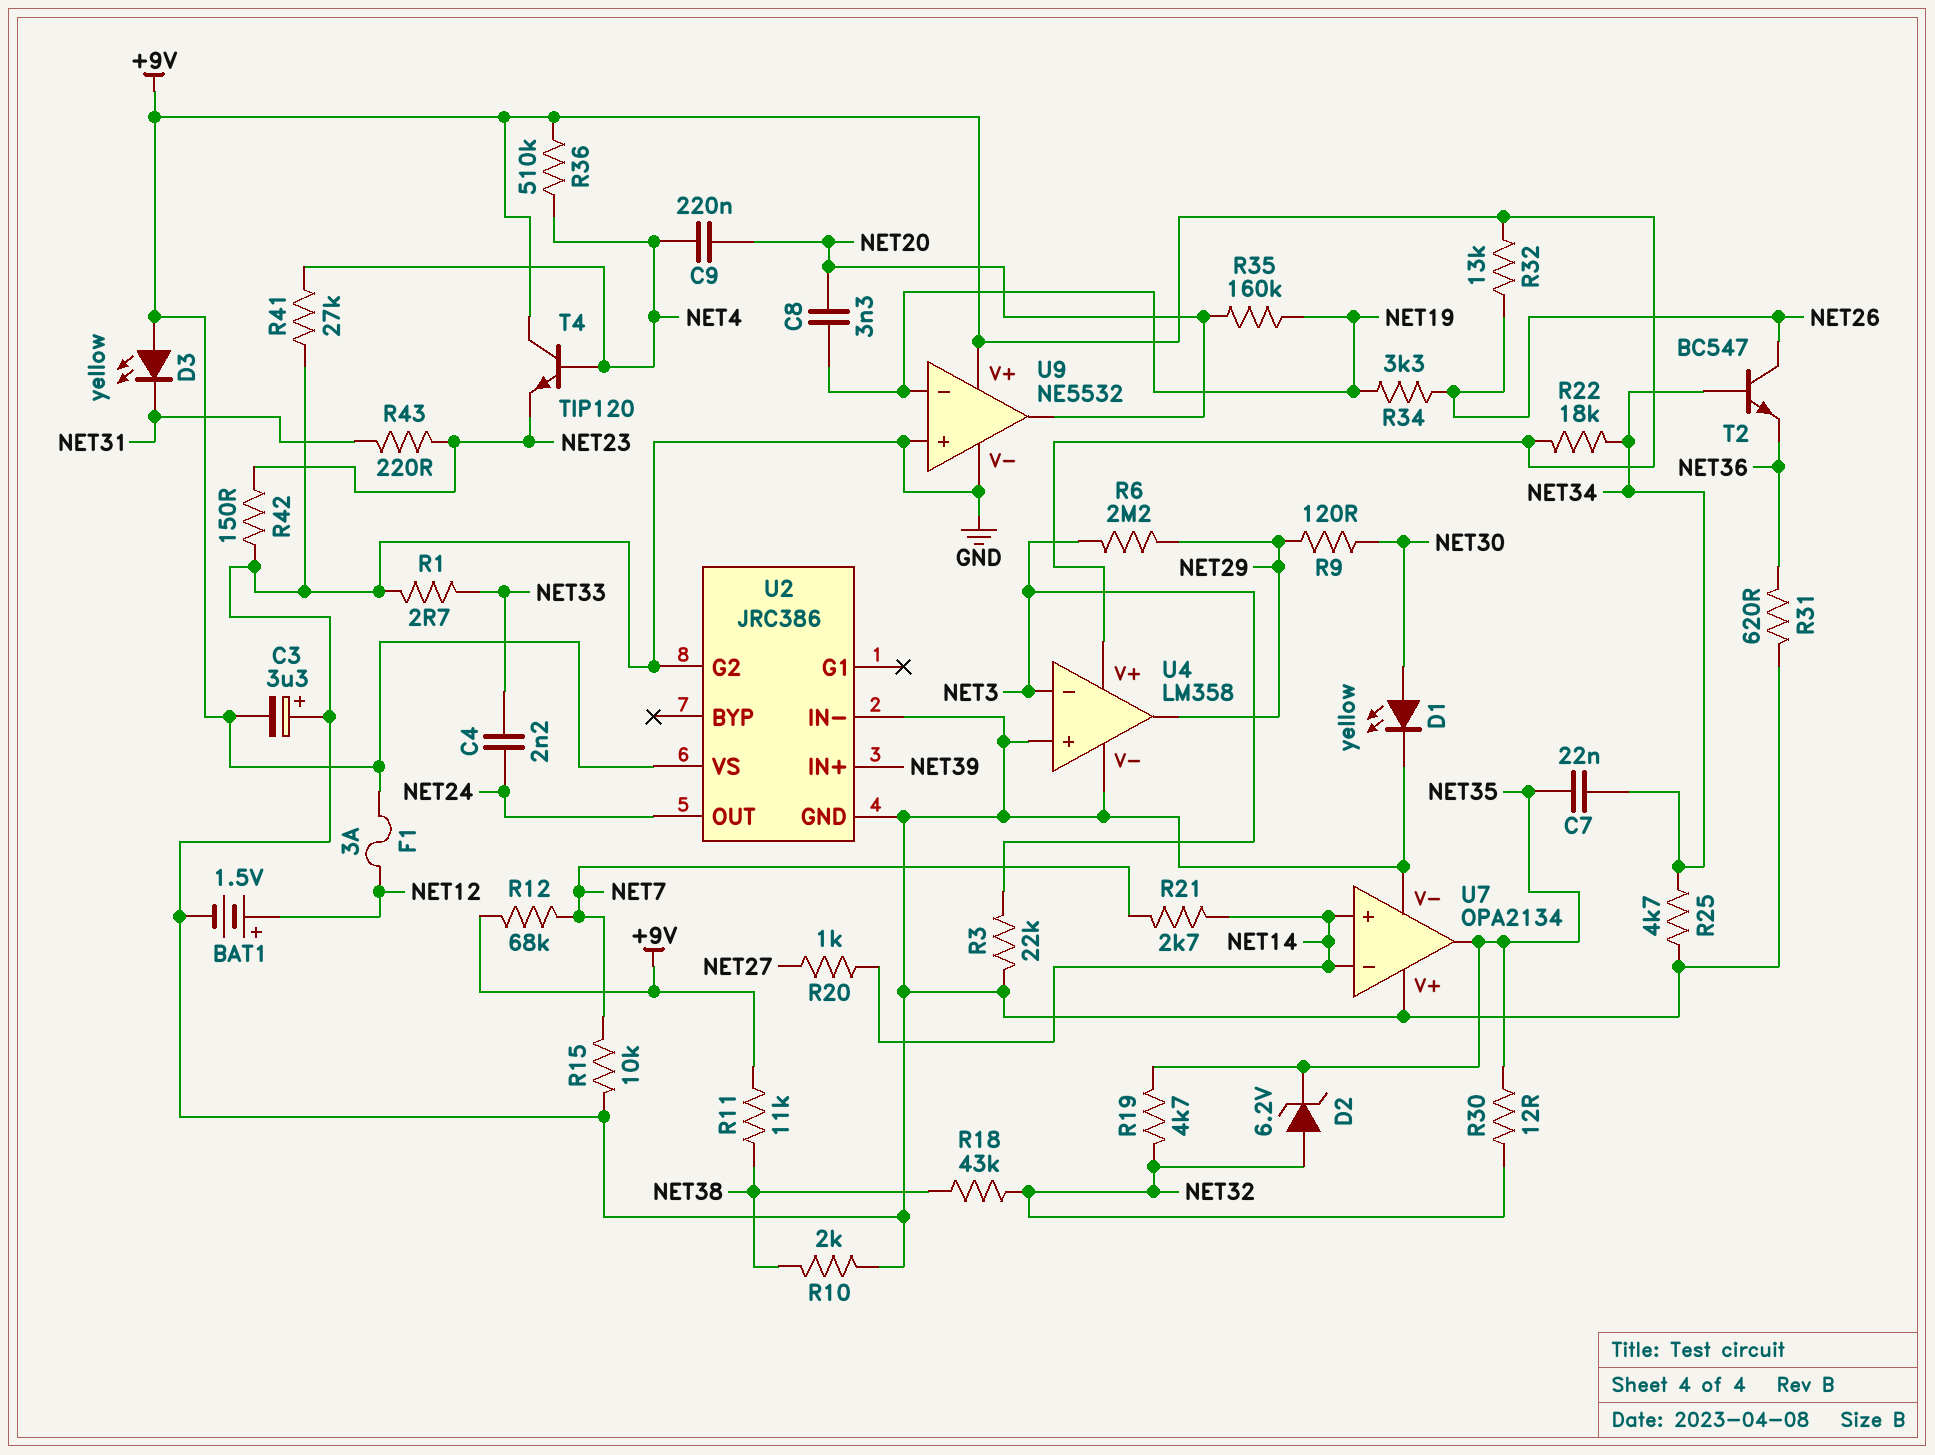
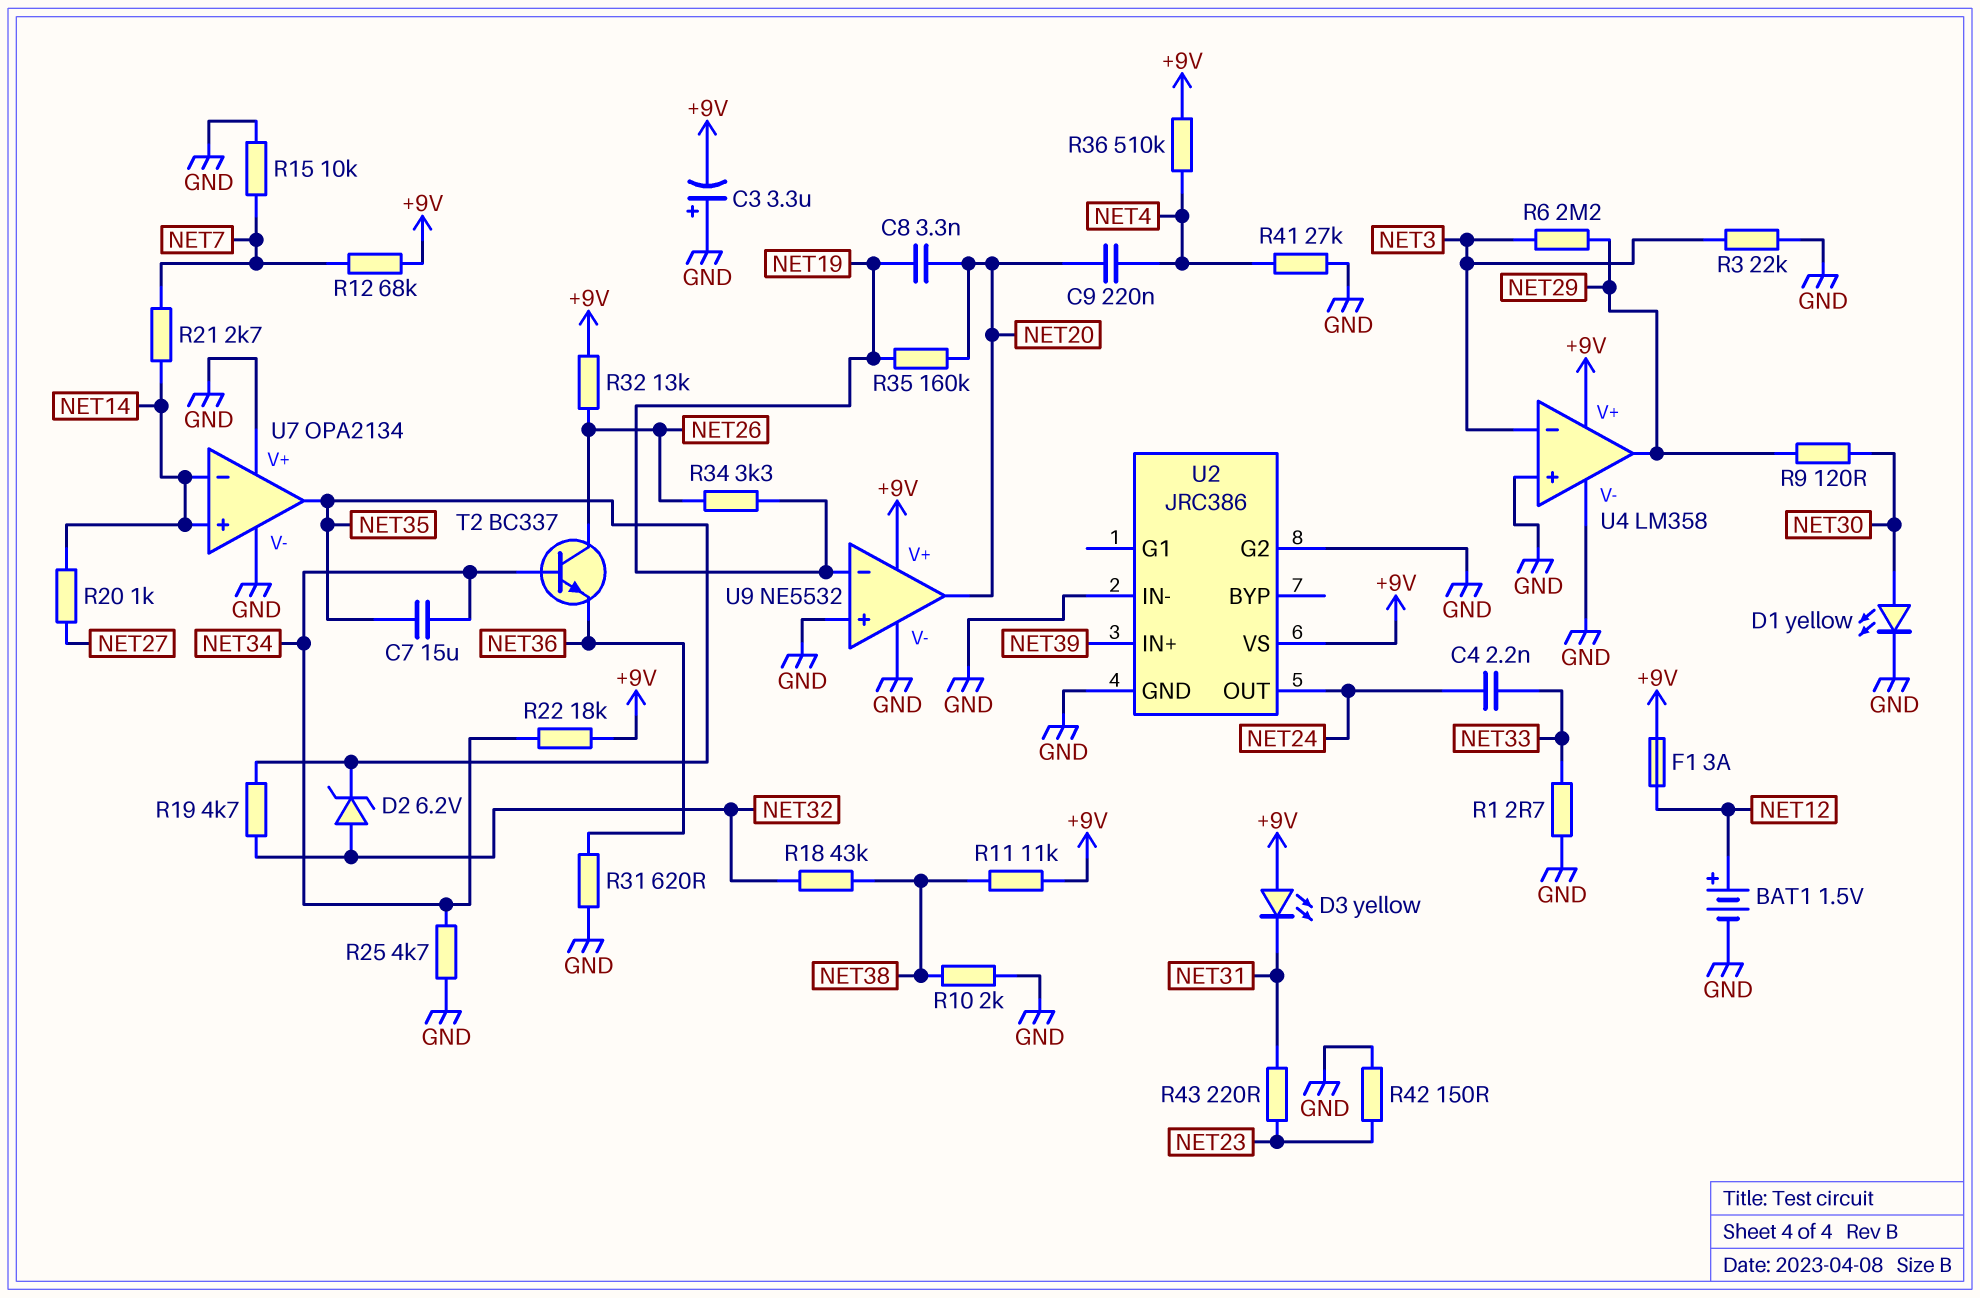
C7: 22nF (NET34, NET35) -> 15uF (NET34, NET35)
R30: 12 (NET32, NET35) -> none
T2: NPN BC547 (B NET34, C NET26, E NET36) -> NPN BC337 (B NET34, C NET26, E NET36)
T4: NPN TIP120 (B NET4, C +9V, E NET23) -> none

